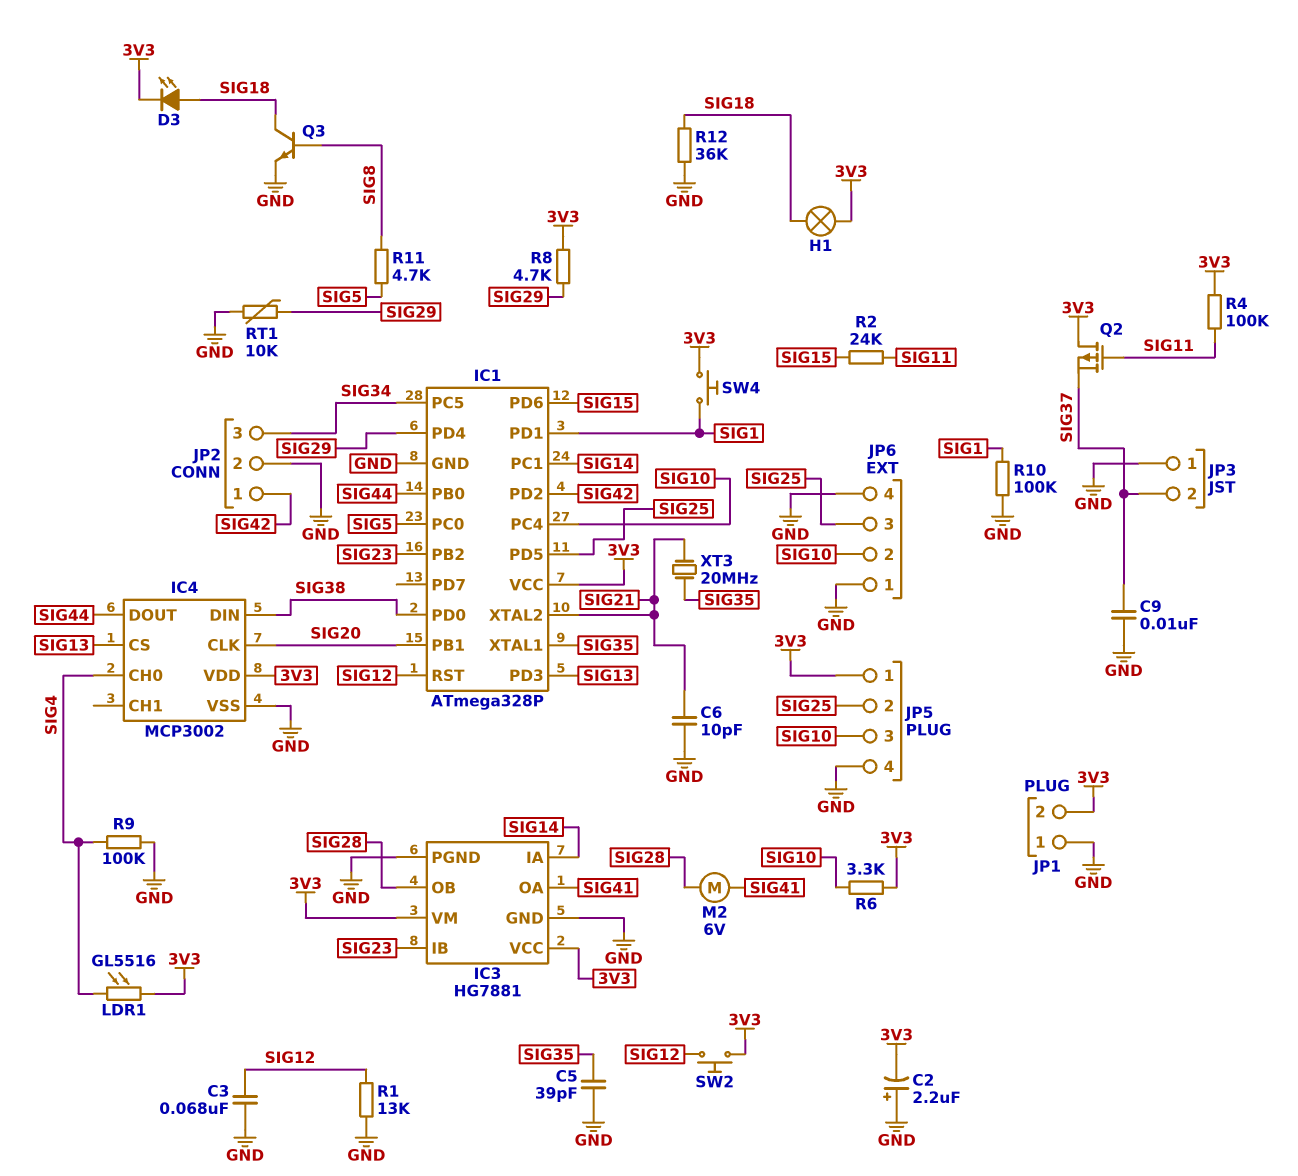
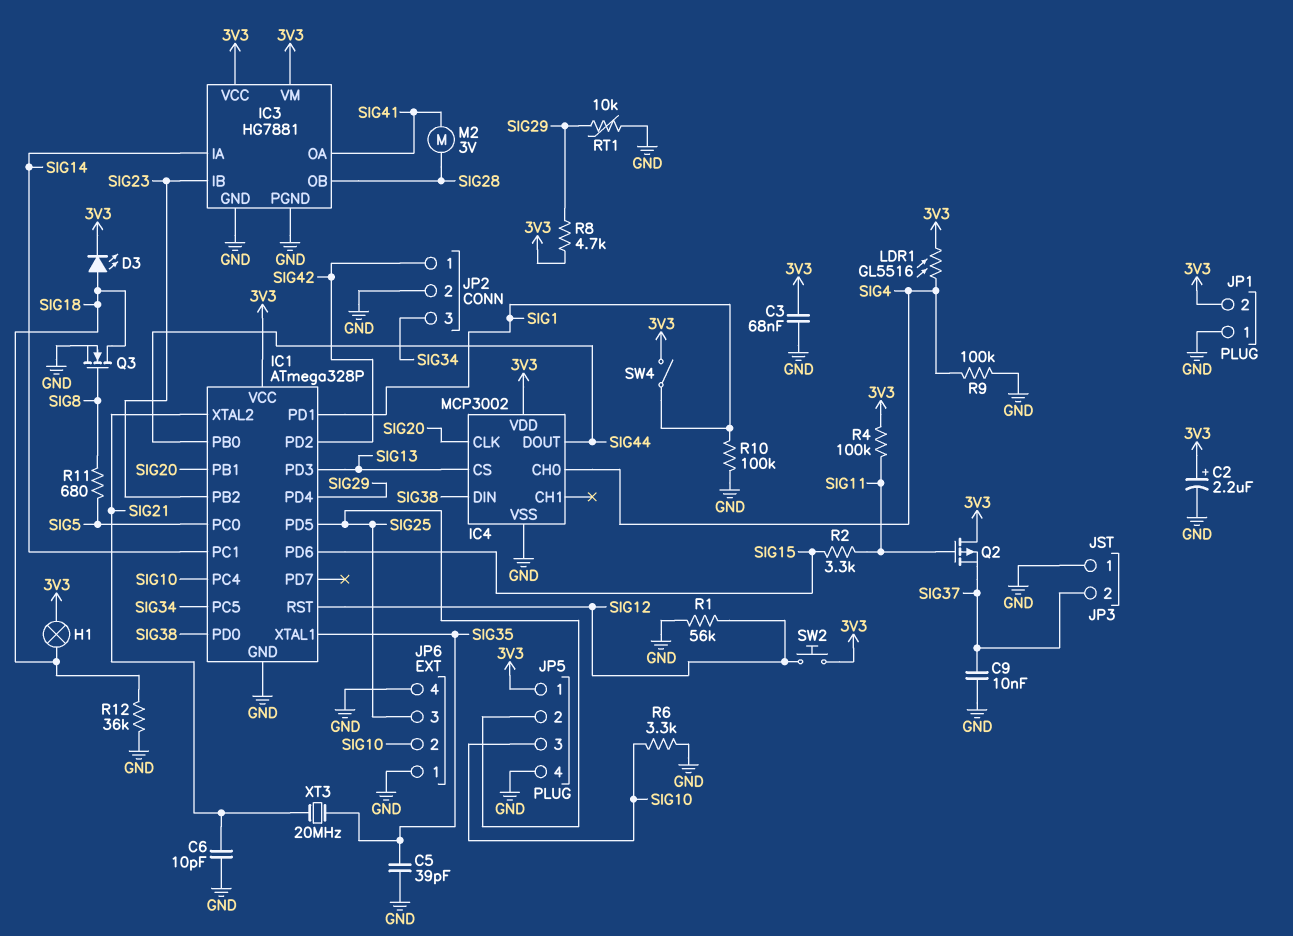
C2: 2.2uF (plus GND, minus 3V3) -> 2.2uF (plus 3V3, minus GND)
C3: 68nF (GND, SIG12) -> 68nF (3V3, GND)
M2: motor 6V (SIG28, SIG41) -> motor 3V (SIG28, SIG41)
Q3: NPN (B SIG8, C SIG18, E GND) -> NMOS (G SIG8, D SIG18, S GND)
R1: 13k (GND, SIG12) -> 56k (GND, SIG12)
R2: 24k (SIG11, SIG15) -> 3.3k (SIG11, SIG15)
R6: 3.3k (3V3, SIG10) -> 3.3k (GND, SIG10)
R11: 4.7k (SIG5, SIG8) -> 680 (SIG5, SIG8)
SW4: button (3V3, SIG1) -> switch (3V3, SIG1)

